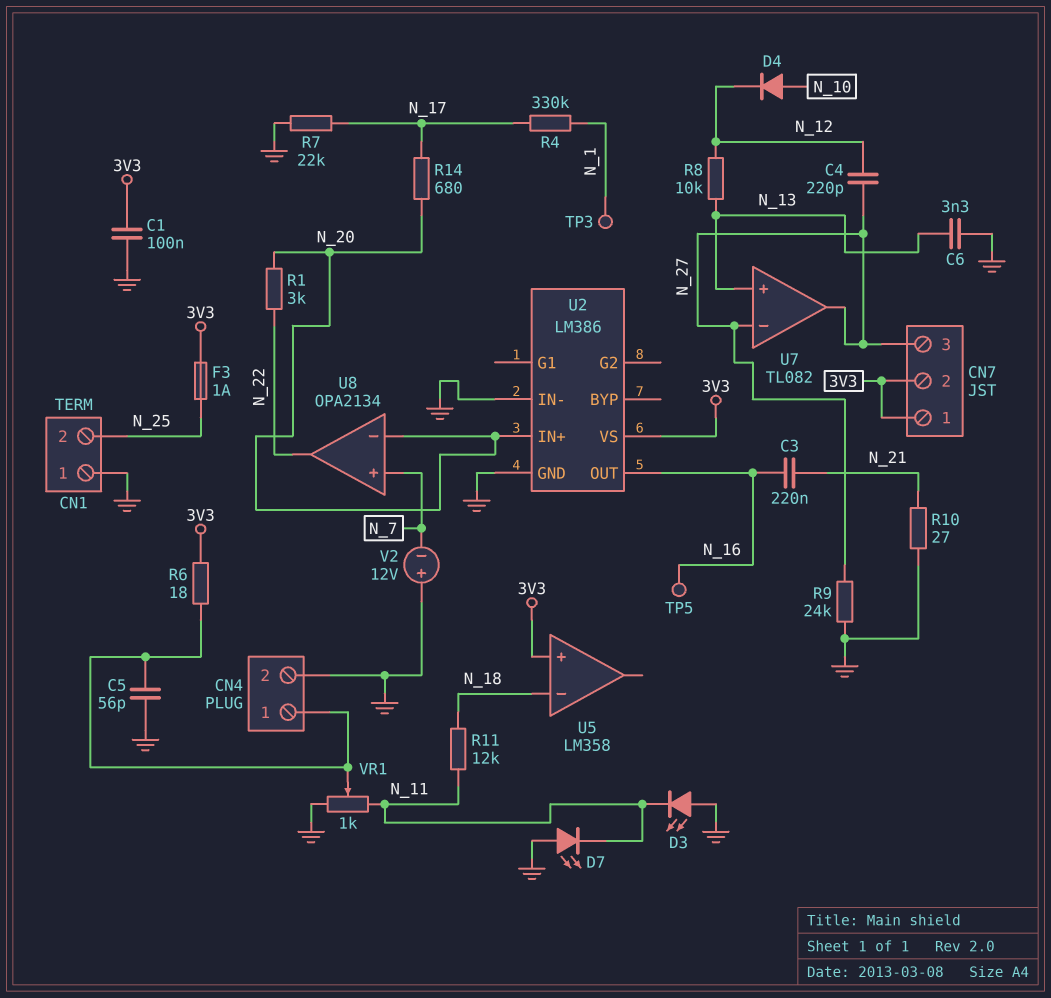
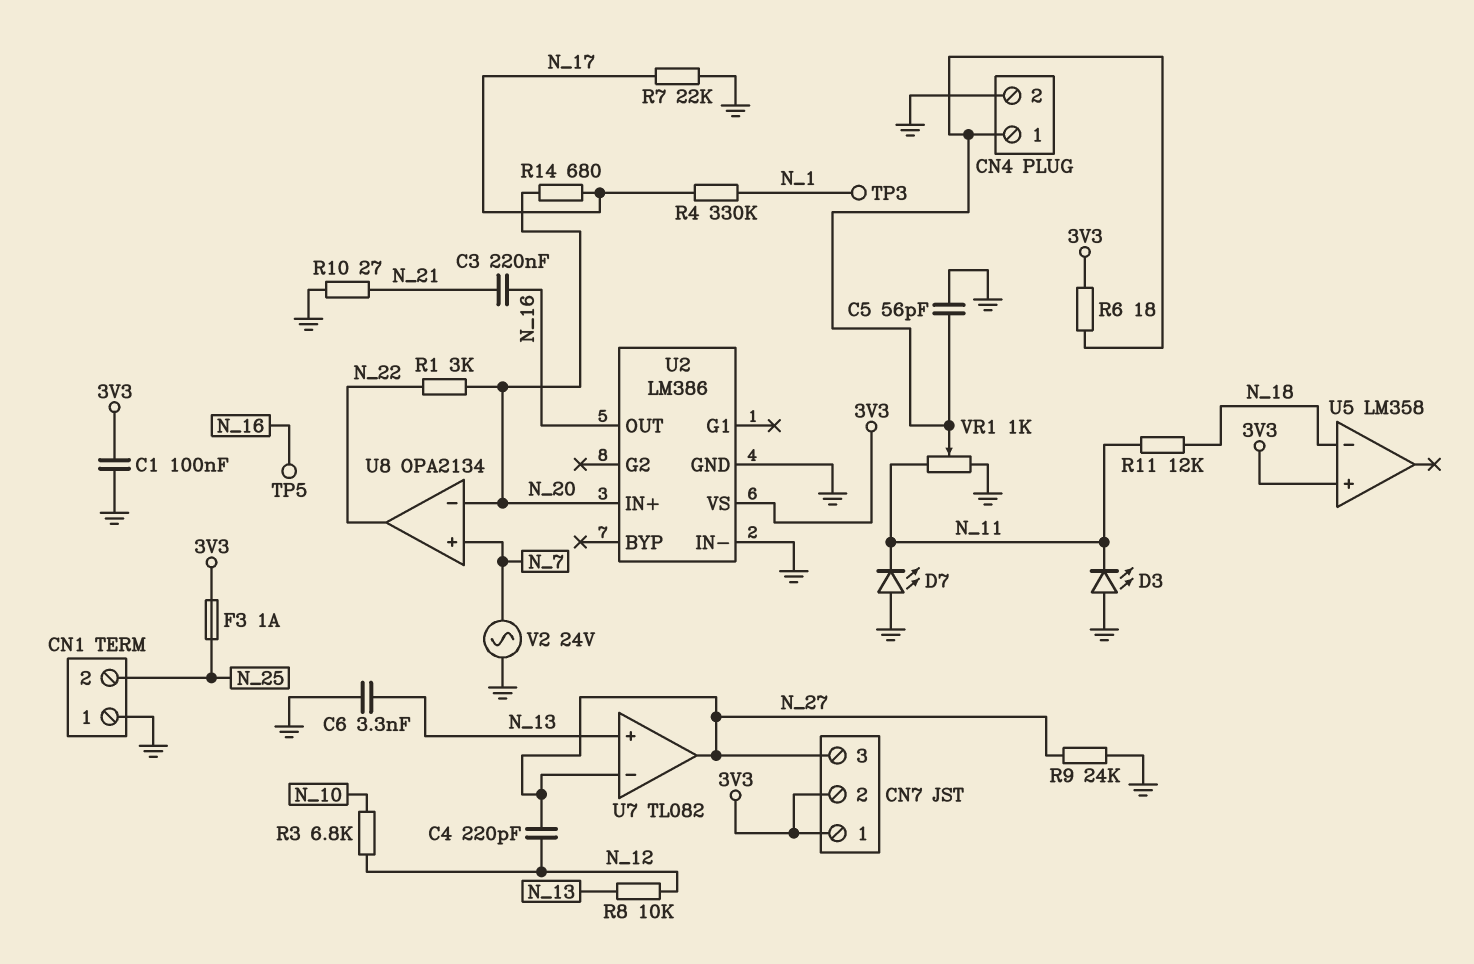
D4: diode (A N_10, K N_12) -> none
R3: none -> 6.8k (N_10, N_12)
V2: 12V (plus GND, minus N_7) -> AC 24V (GND, N_7)

